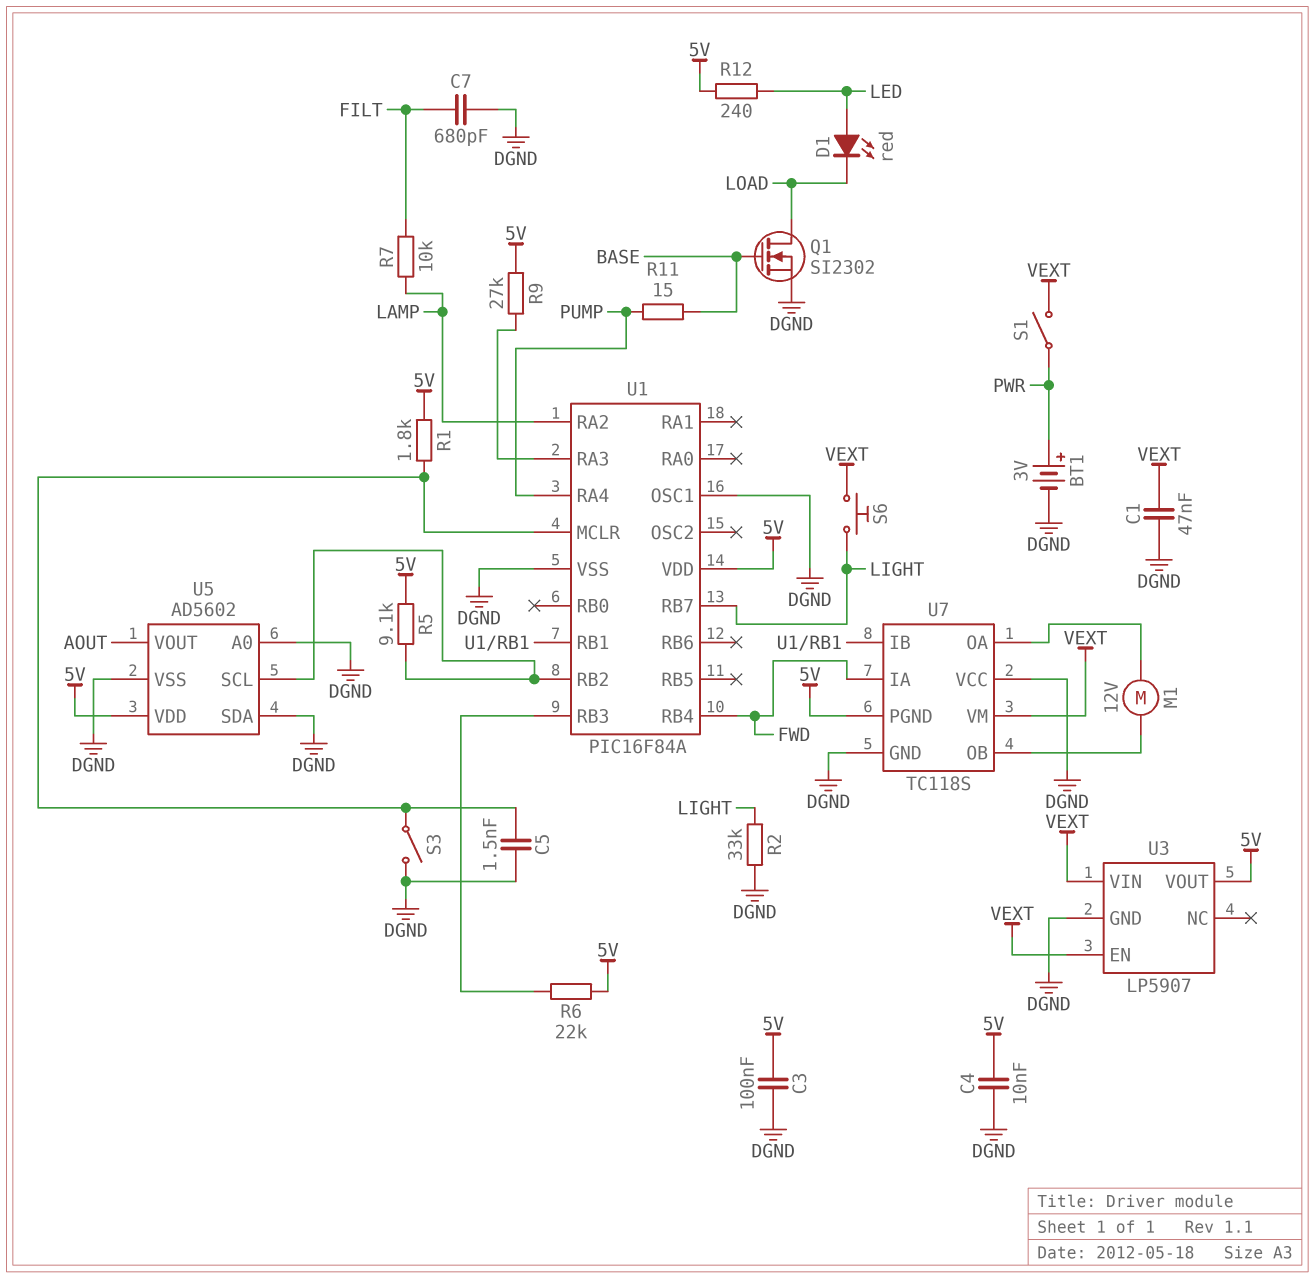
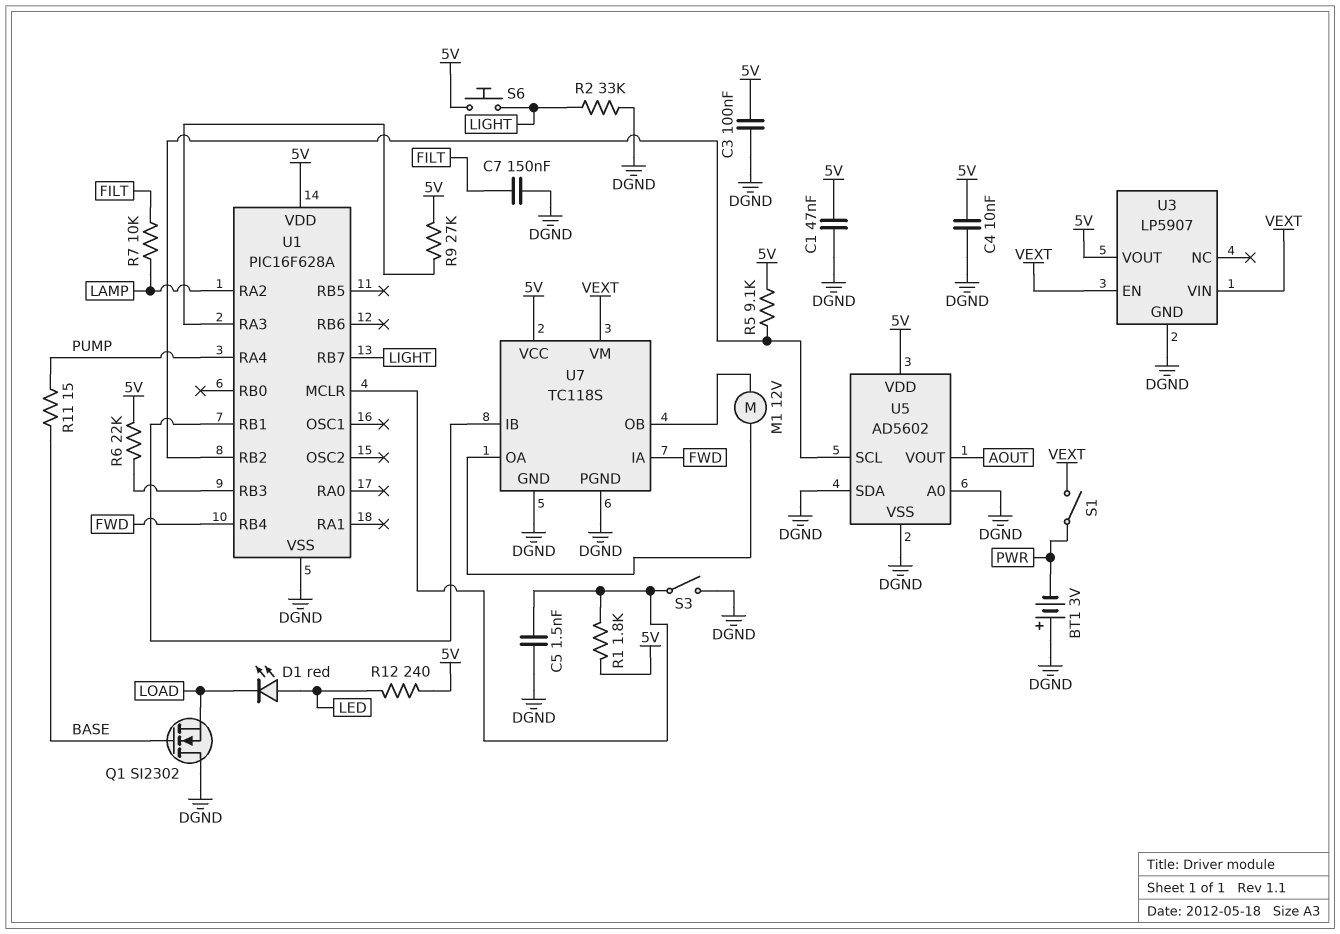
BT1: 3V (plus PWR, minus DGND) -> 3V (plus DGND, minus PWR)
C1: 47nF (DGND, VEXT) -> 47nF (5V, DGND)
C7: 680pF (DGND, FILT) -> 150nF (DGND, FILT)
Q1: NMOS SI2302 (G BASE, D LOAD, S DGND) -> NMOS SI2302 (G BASE, D DGND, S LOAD)
S6: button (LIGHT, VEXT) -> button (5V, LIGHT)
U1: PIC16F84A -> PIC16F628A
U1 pin OSC1: DGND -> none
U7 pin PGND: 5V -> DGND
U7 pin VCC: DGND -> 5V

